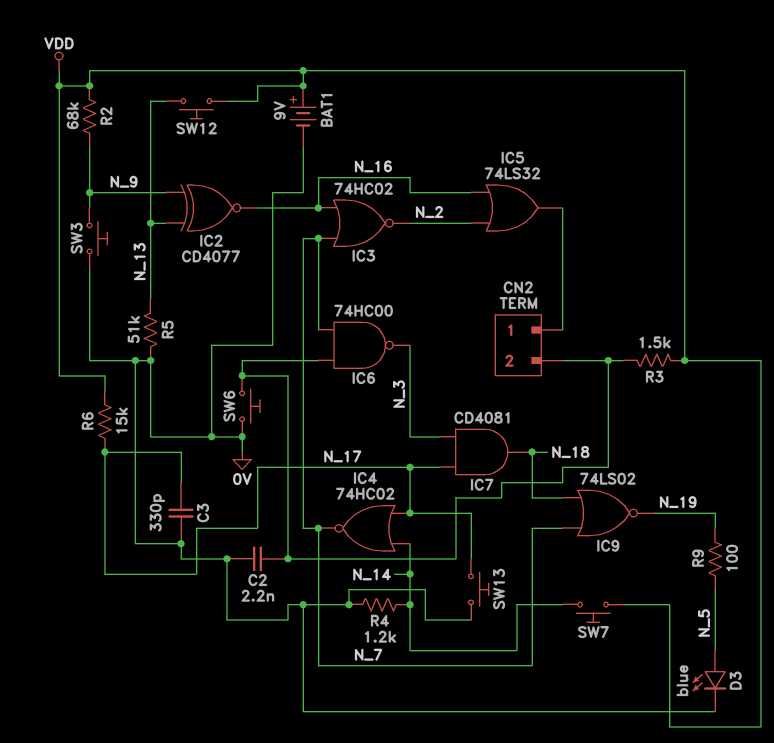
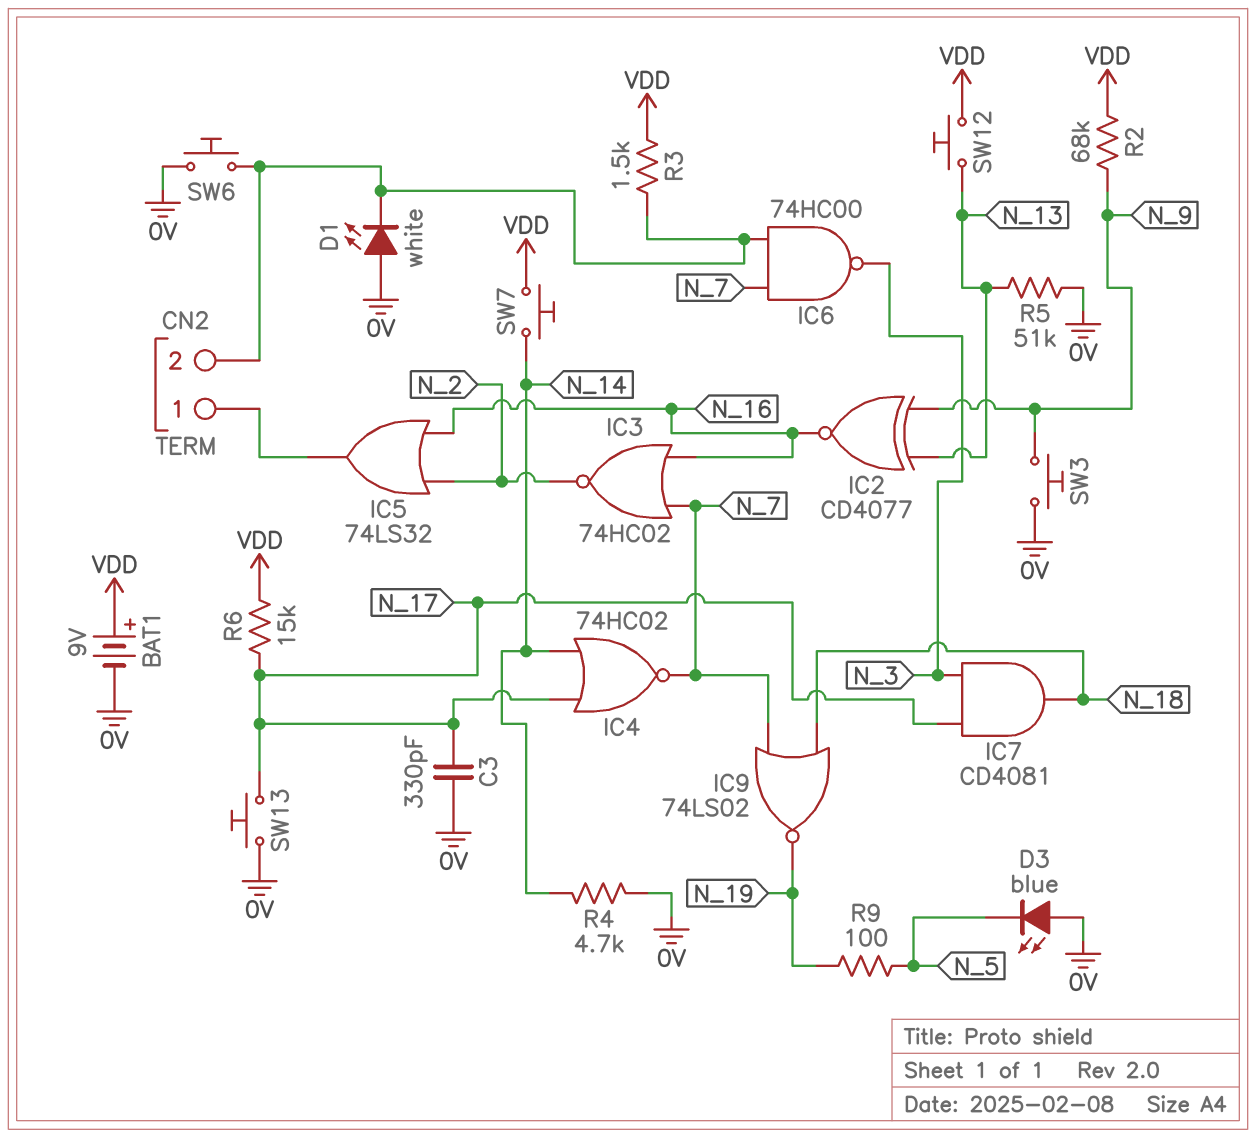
C2: 2.2nF (0V, CN2/2) -> none
D1: none -> LED white (A 0V, K CN2/2)
D3: LED blue (A N_5, K 0V) -> LED blue (A 0V, K N_5)
R4: 1.2k (0V, N_14) -> 4.7k (0V, N_14)

